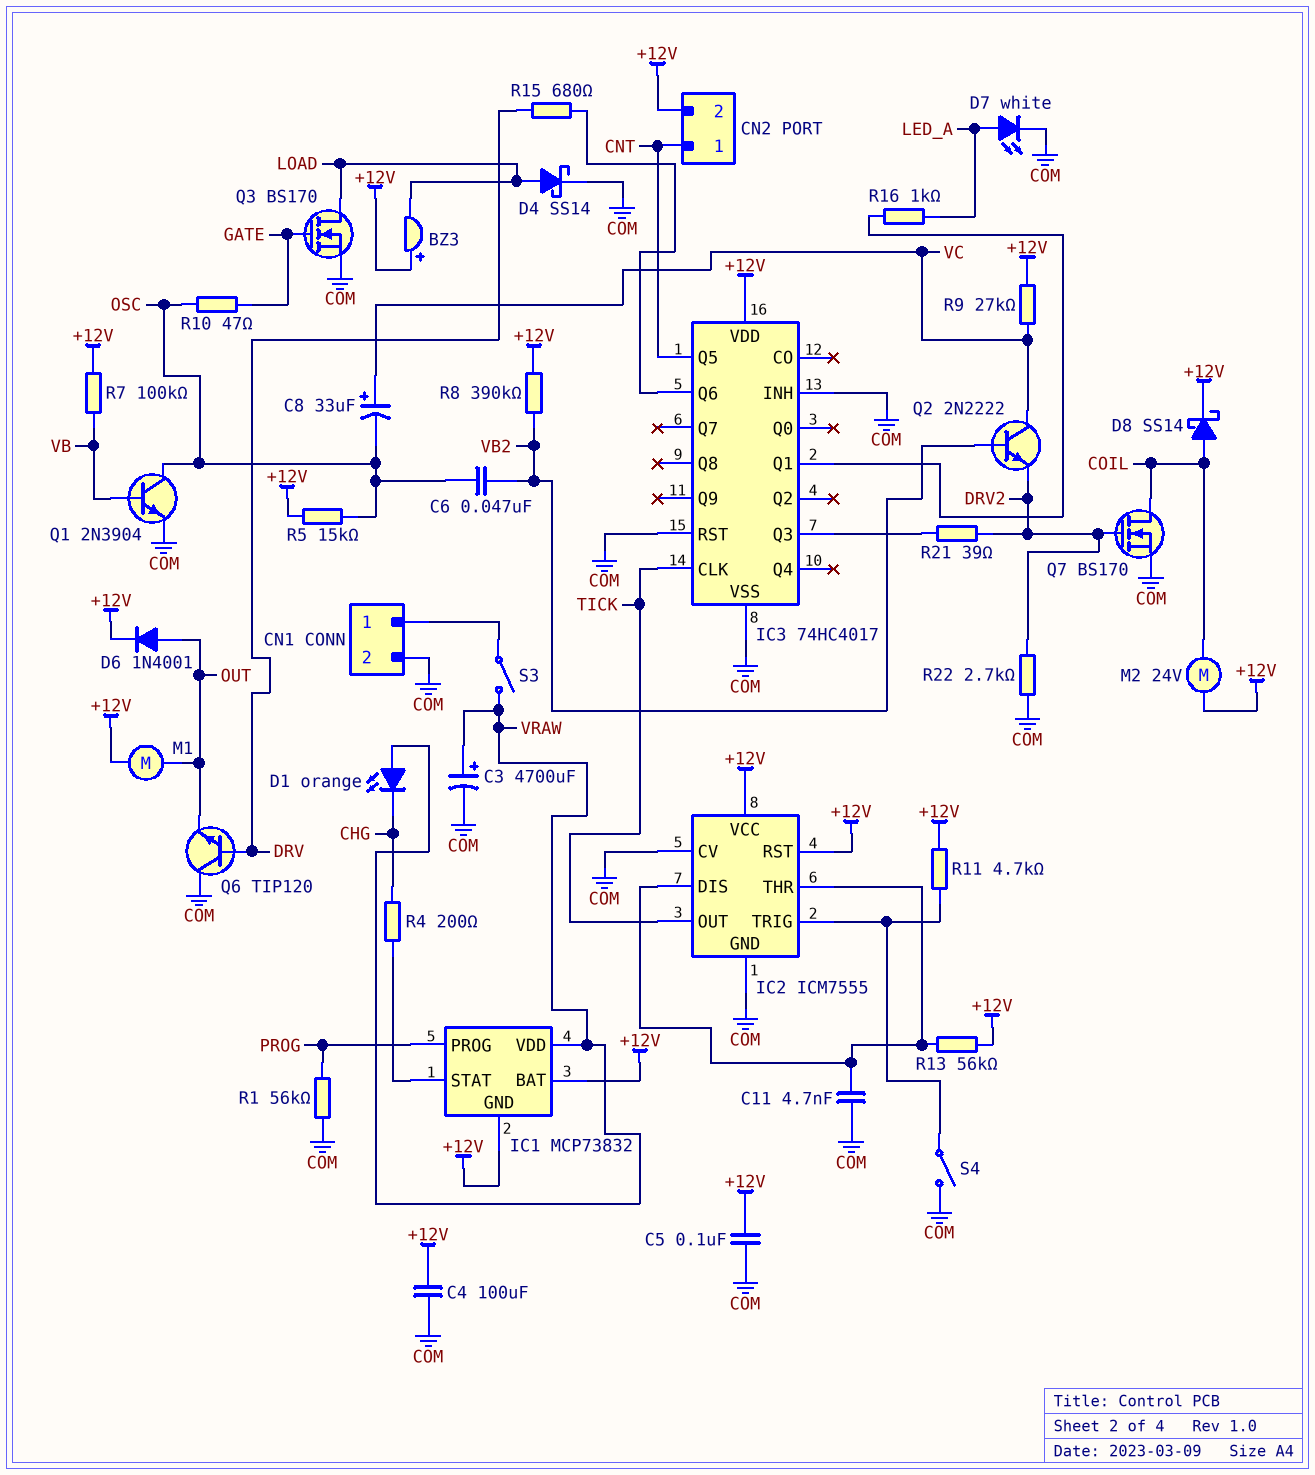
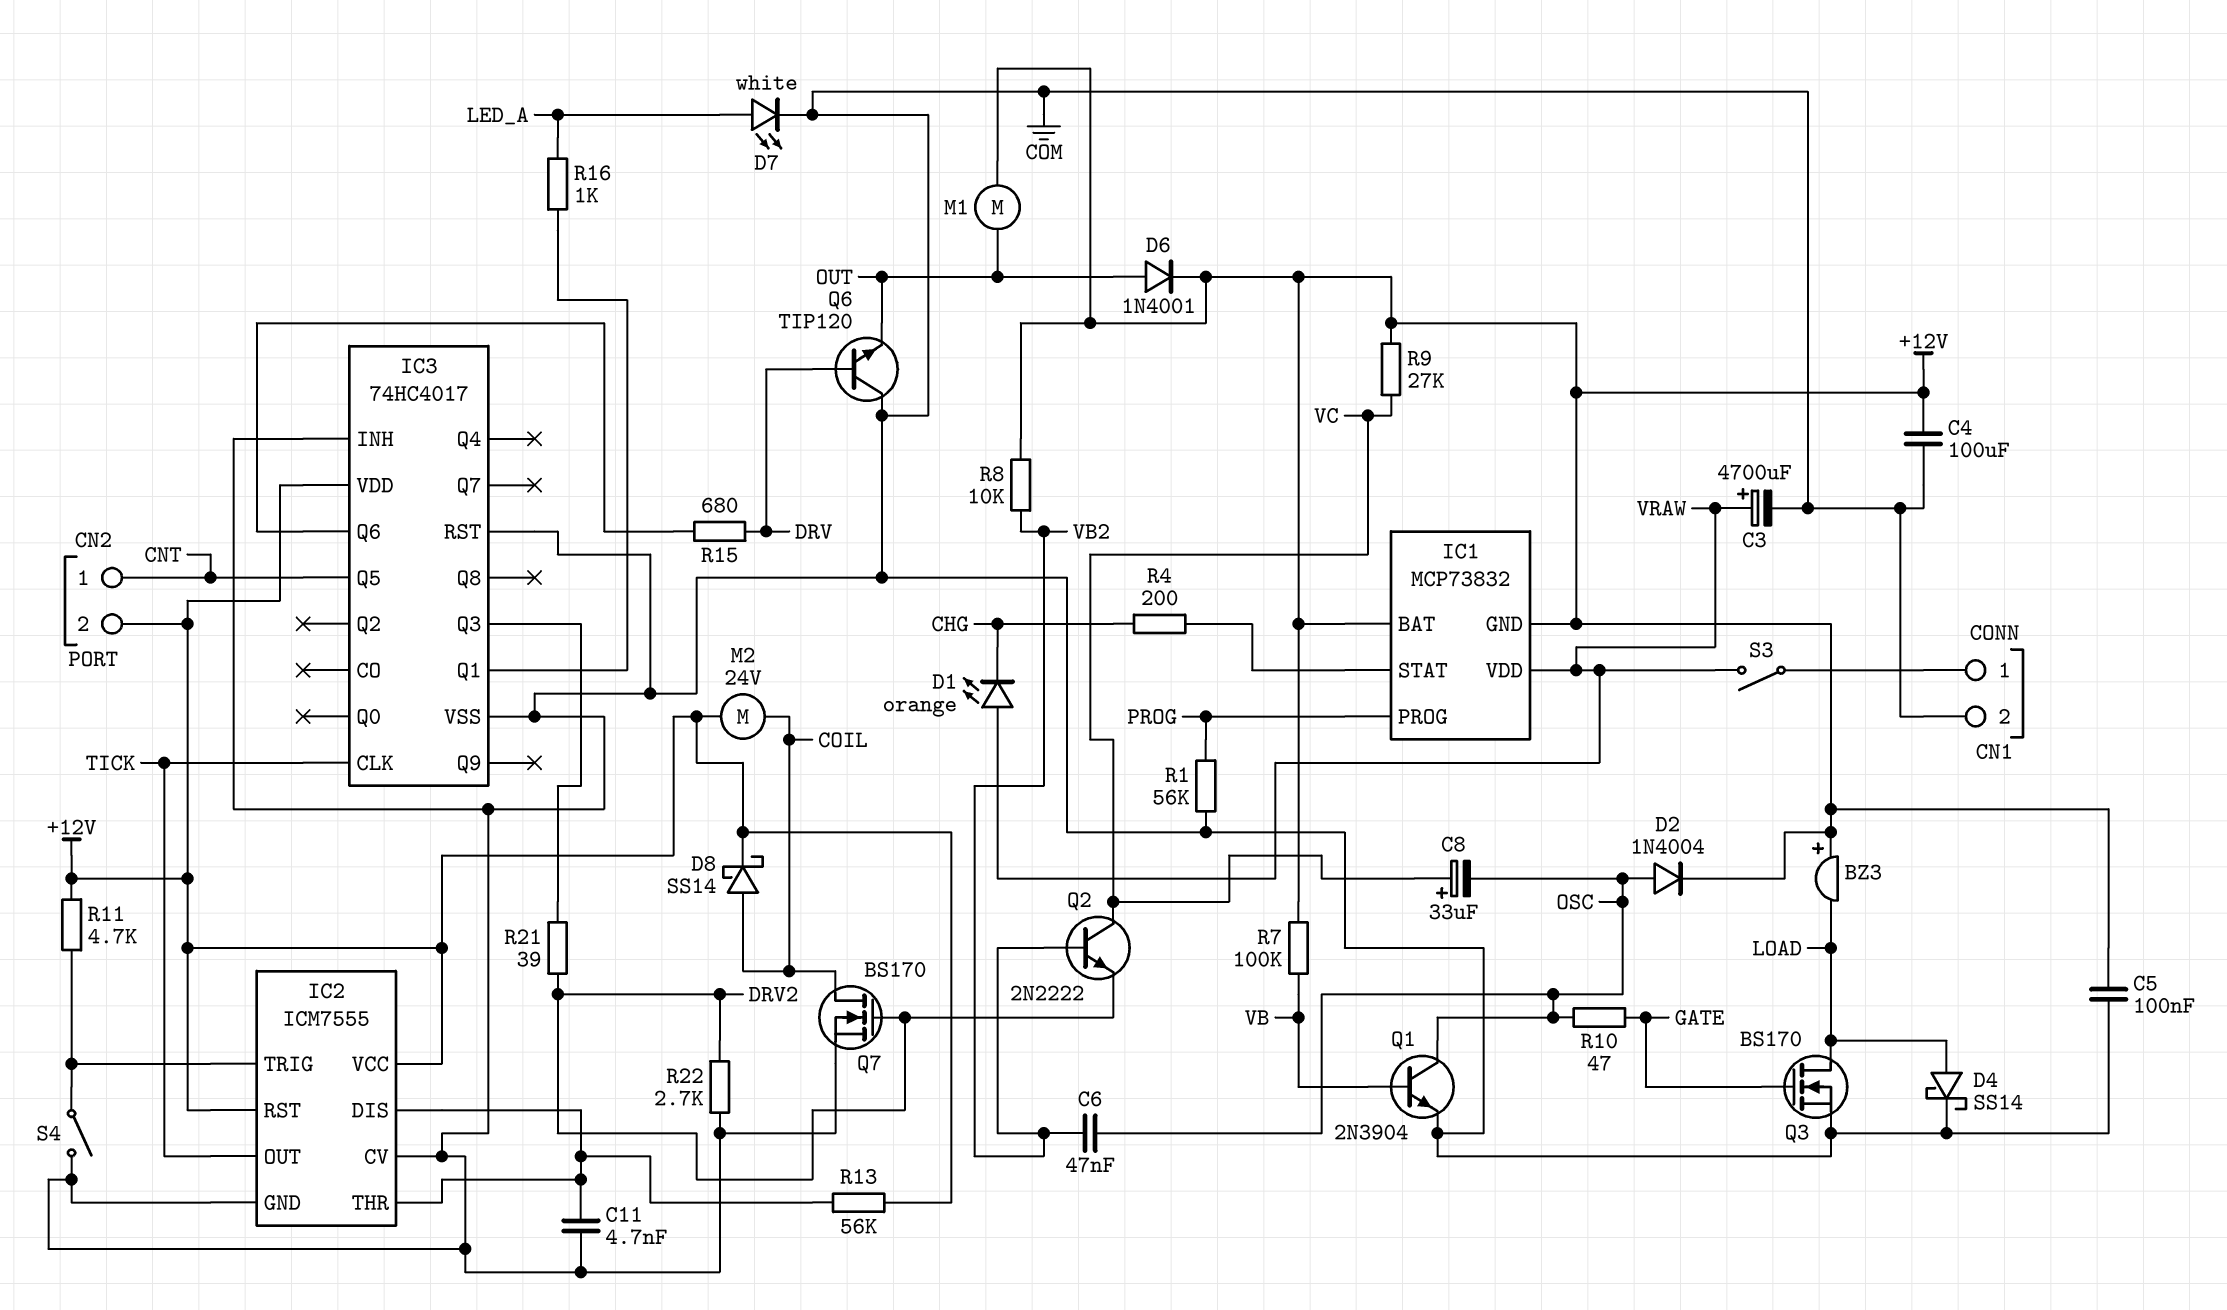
D2: none -> diode 1N4004 (A OSC, K +12V)
R5: 15k (+12V, OSC) -> none
R8: 390k (+12V, VB2) -> 10k (+12V, VB2)

